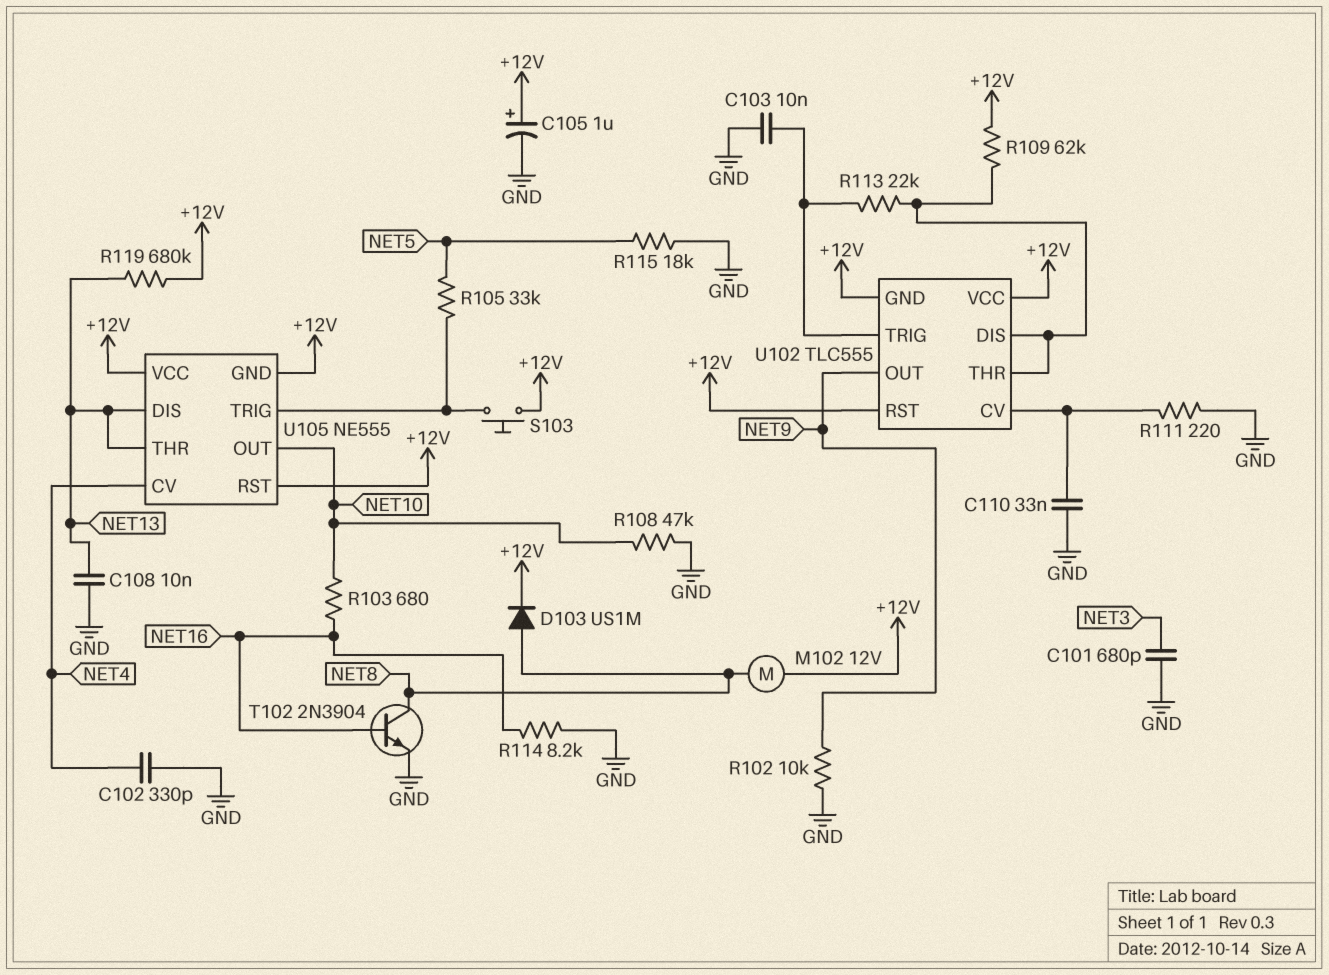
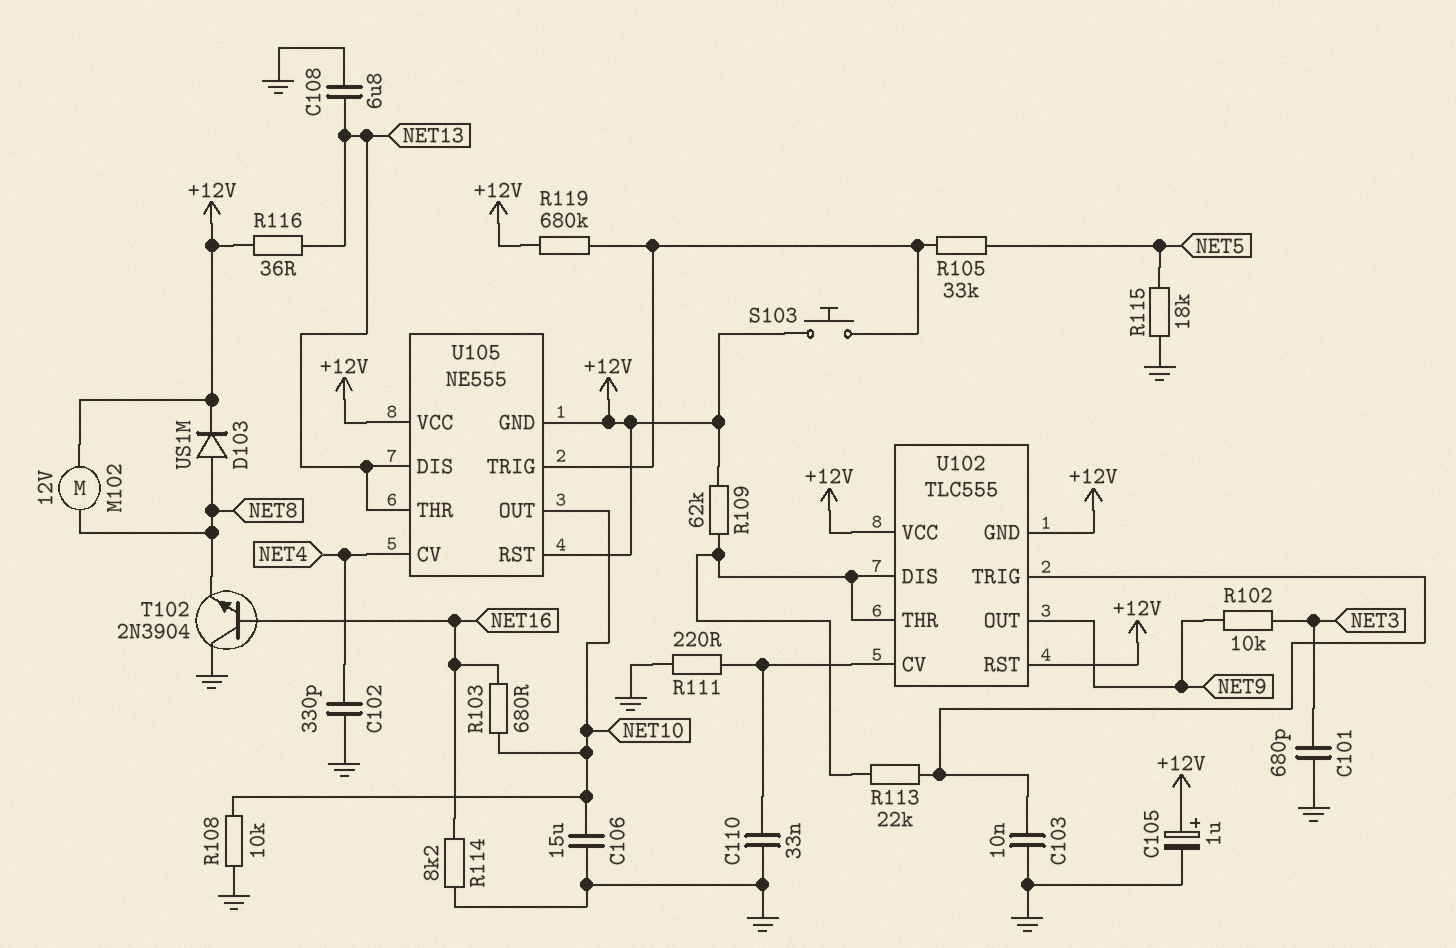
C106: none -> 15uF (GND, NET10)
C108: 10nF (GND, NET13) -> 6.8uF (GND, NET13)
R102: 10k (GND, NET9) -> 10k (NET3, NET9)
R108: 47k (GND, NET10) -> 10k (GND, NET10)
R116: none -> 36 (+12V, NET13)
R119: 680k (+12V, NET13) -> 680k (+12V, U105/TRIG)
T102: NPN 2N3904 (B NET16, C NET8, E GND) -> NPN 2N3904 (B NET16, C GND, E NET8)

